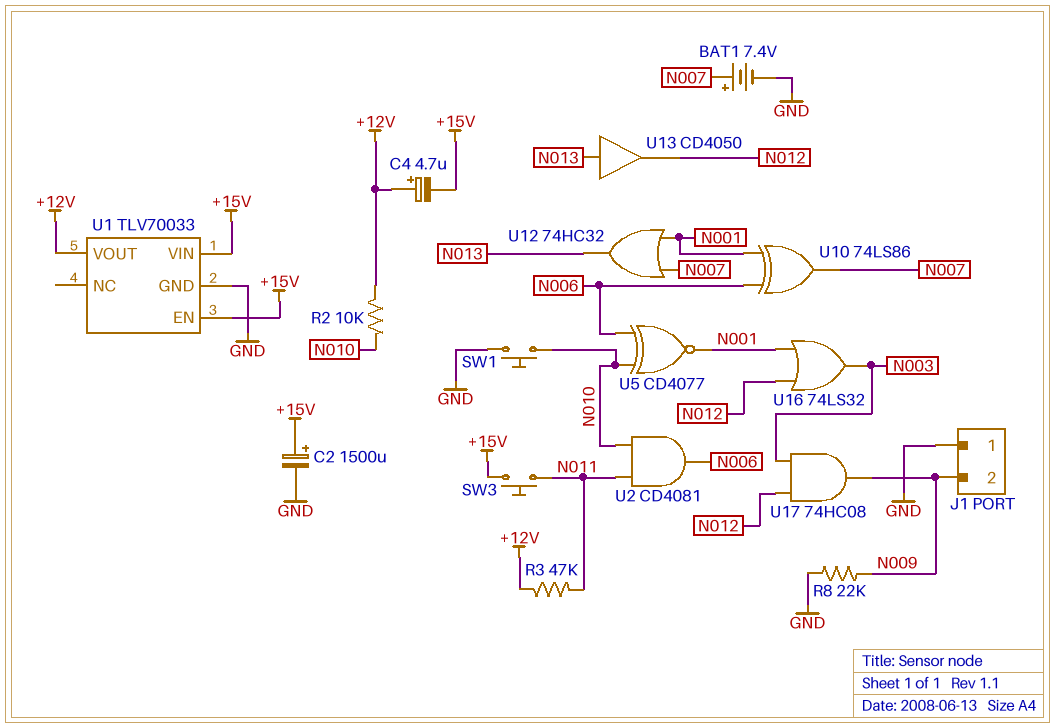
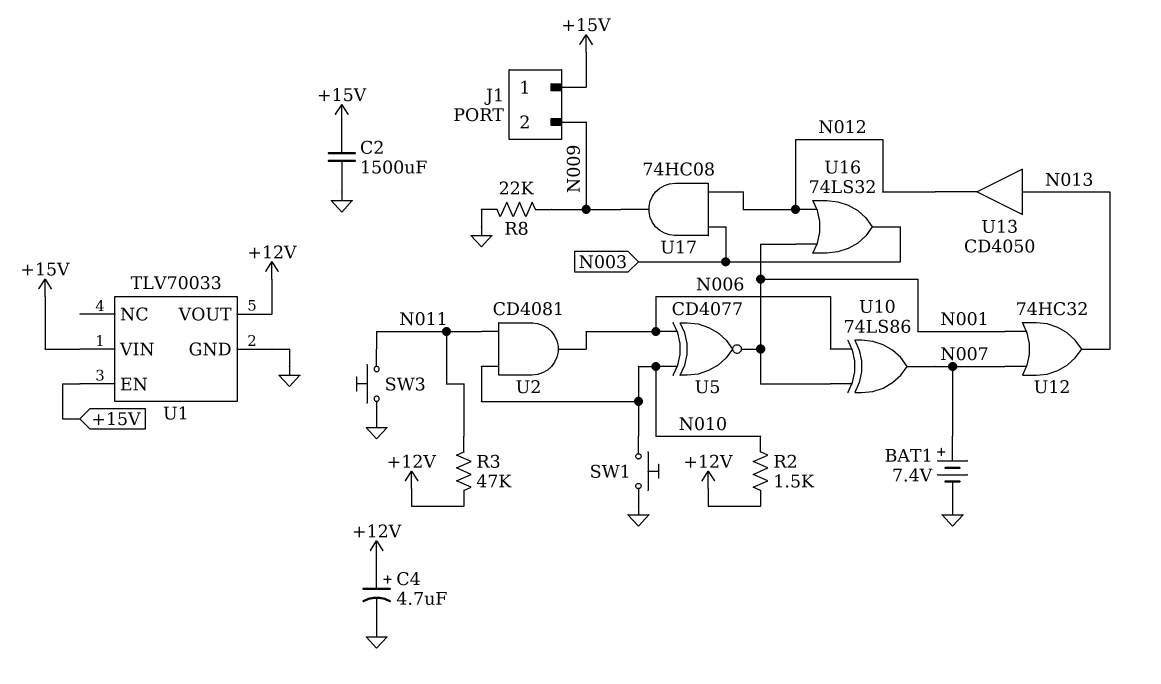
C2: 1500uF (plus +15V, minus GND) -> 1500uF (+15V, GND)
C4: 4.7uF (plus +12V, minus +15V) -> 4.7uF (plus +12V, minus GND)
J1 pin 1: GND -> +15V
R2: 10k (+12V, N010) -> 1.5k (+12V, N010)
SW3: button (+15V, N011) -> button (GND, N011)

